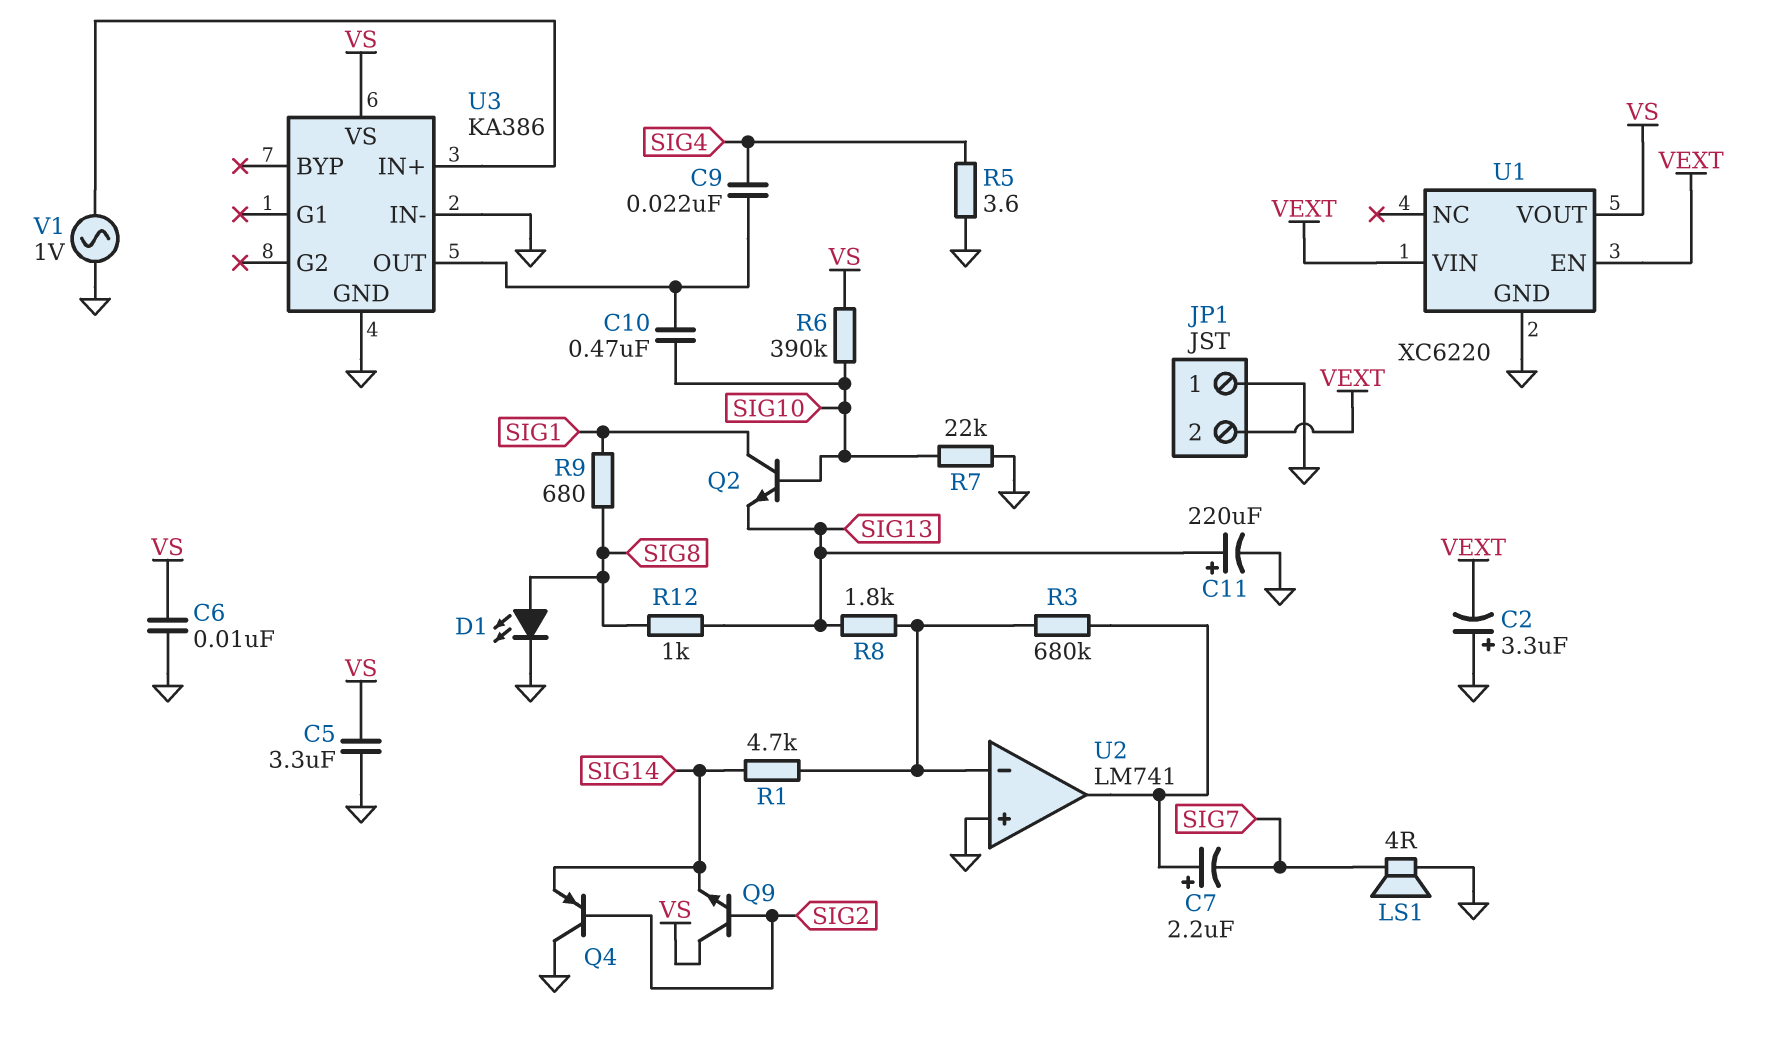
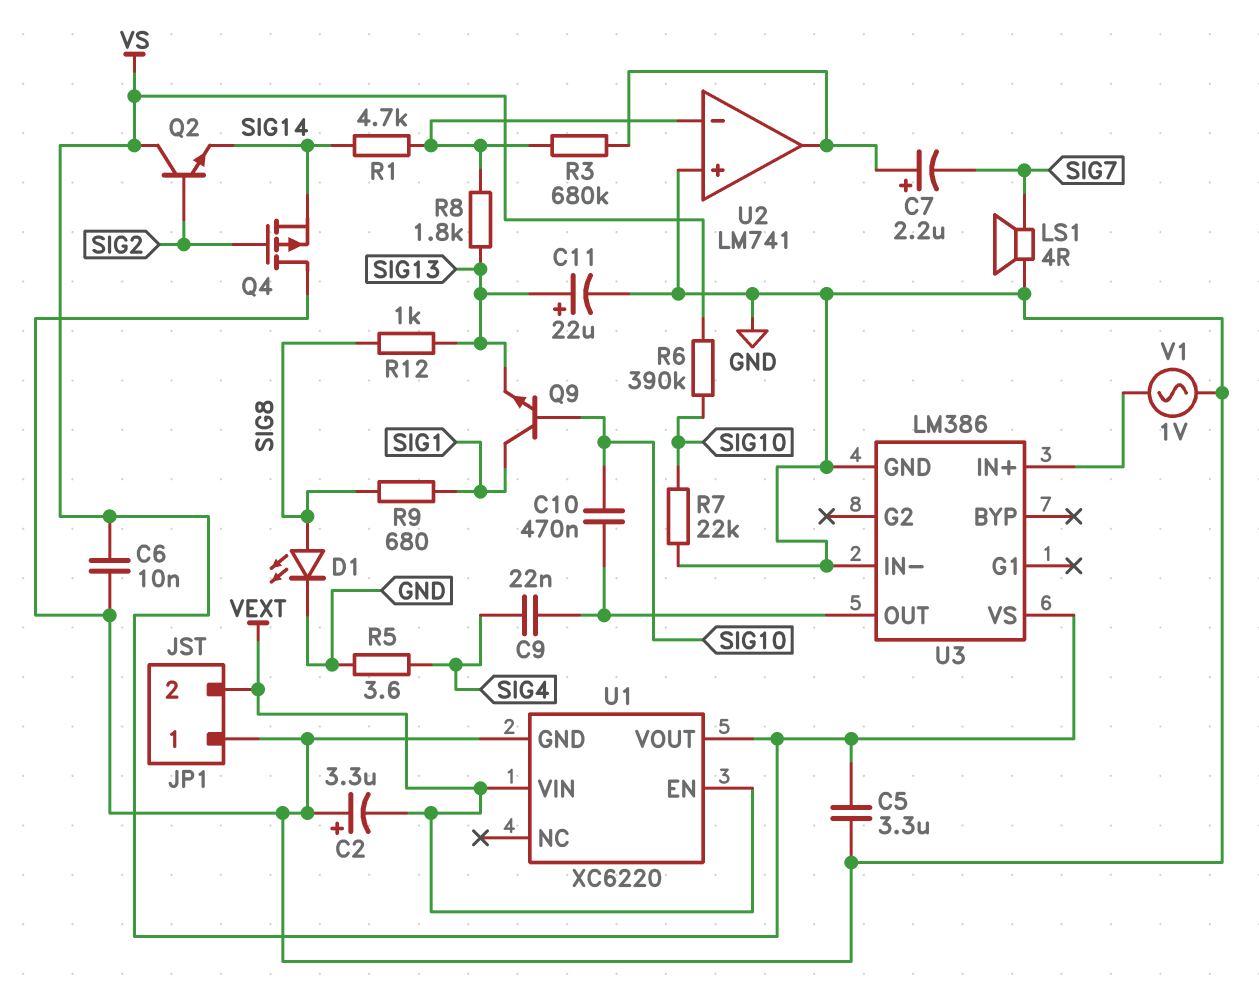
C11: 220uF (plus SIG13, minus GND) -> 22uF (plus SIG13, minus GND)
Q2: NPN (B SIG10, C SIG1, E SIG13) -> NPN (B SIG2, C VS, E SIG14)
Q4: PNP (B SIG2, C GND, E SIG14) -> PMOS (G SIG2, D GND, S SIG14)
Q9: NPN (B SIG2, C VS, E SIG14) -> NPN (B SIG10, C SIG1, E SIG13)
U3: KA386 -> LM386

